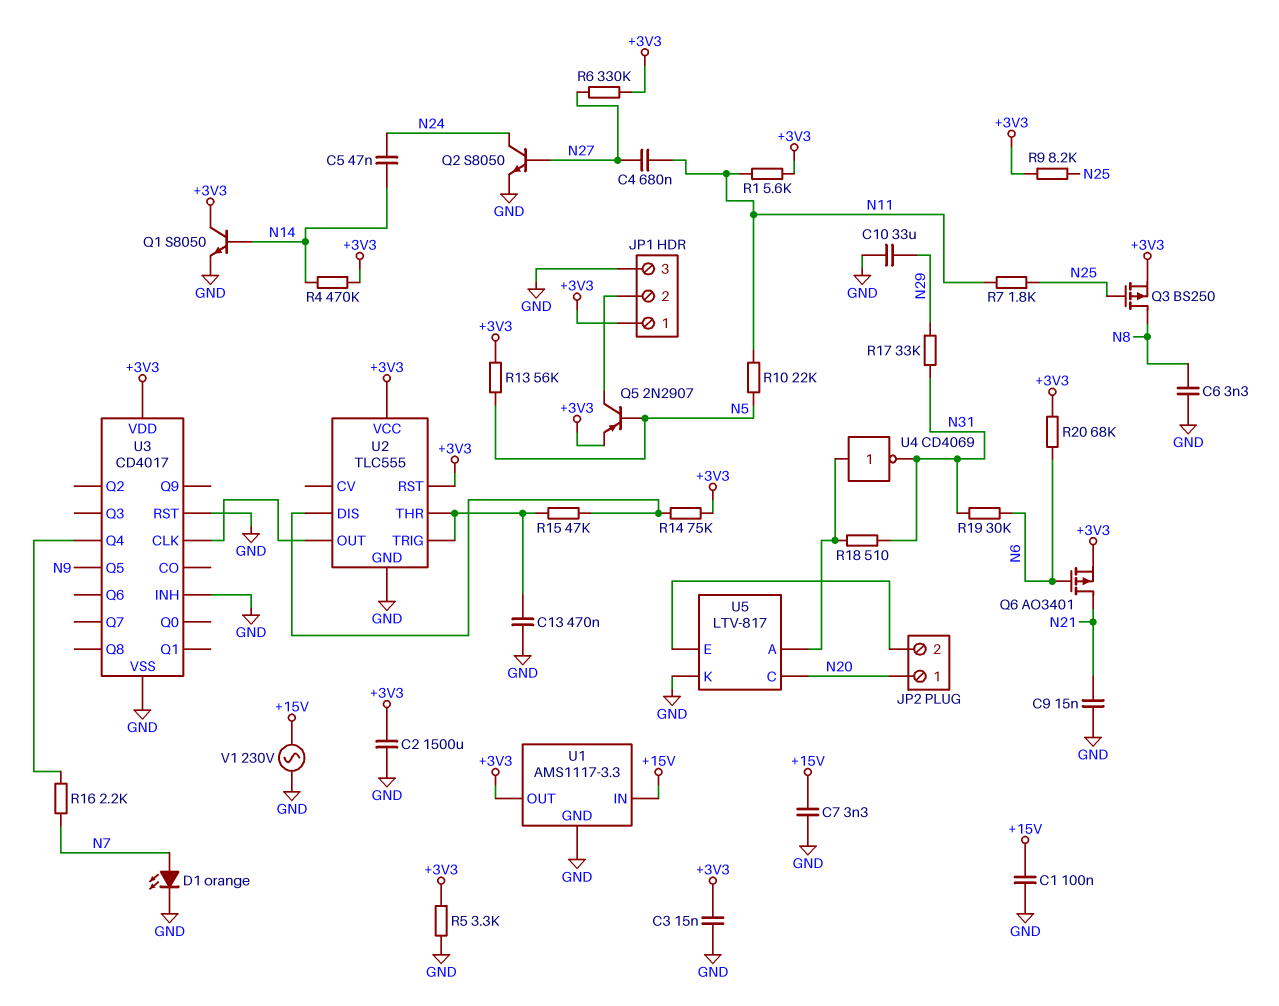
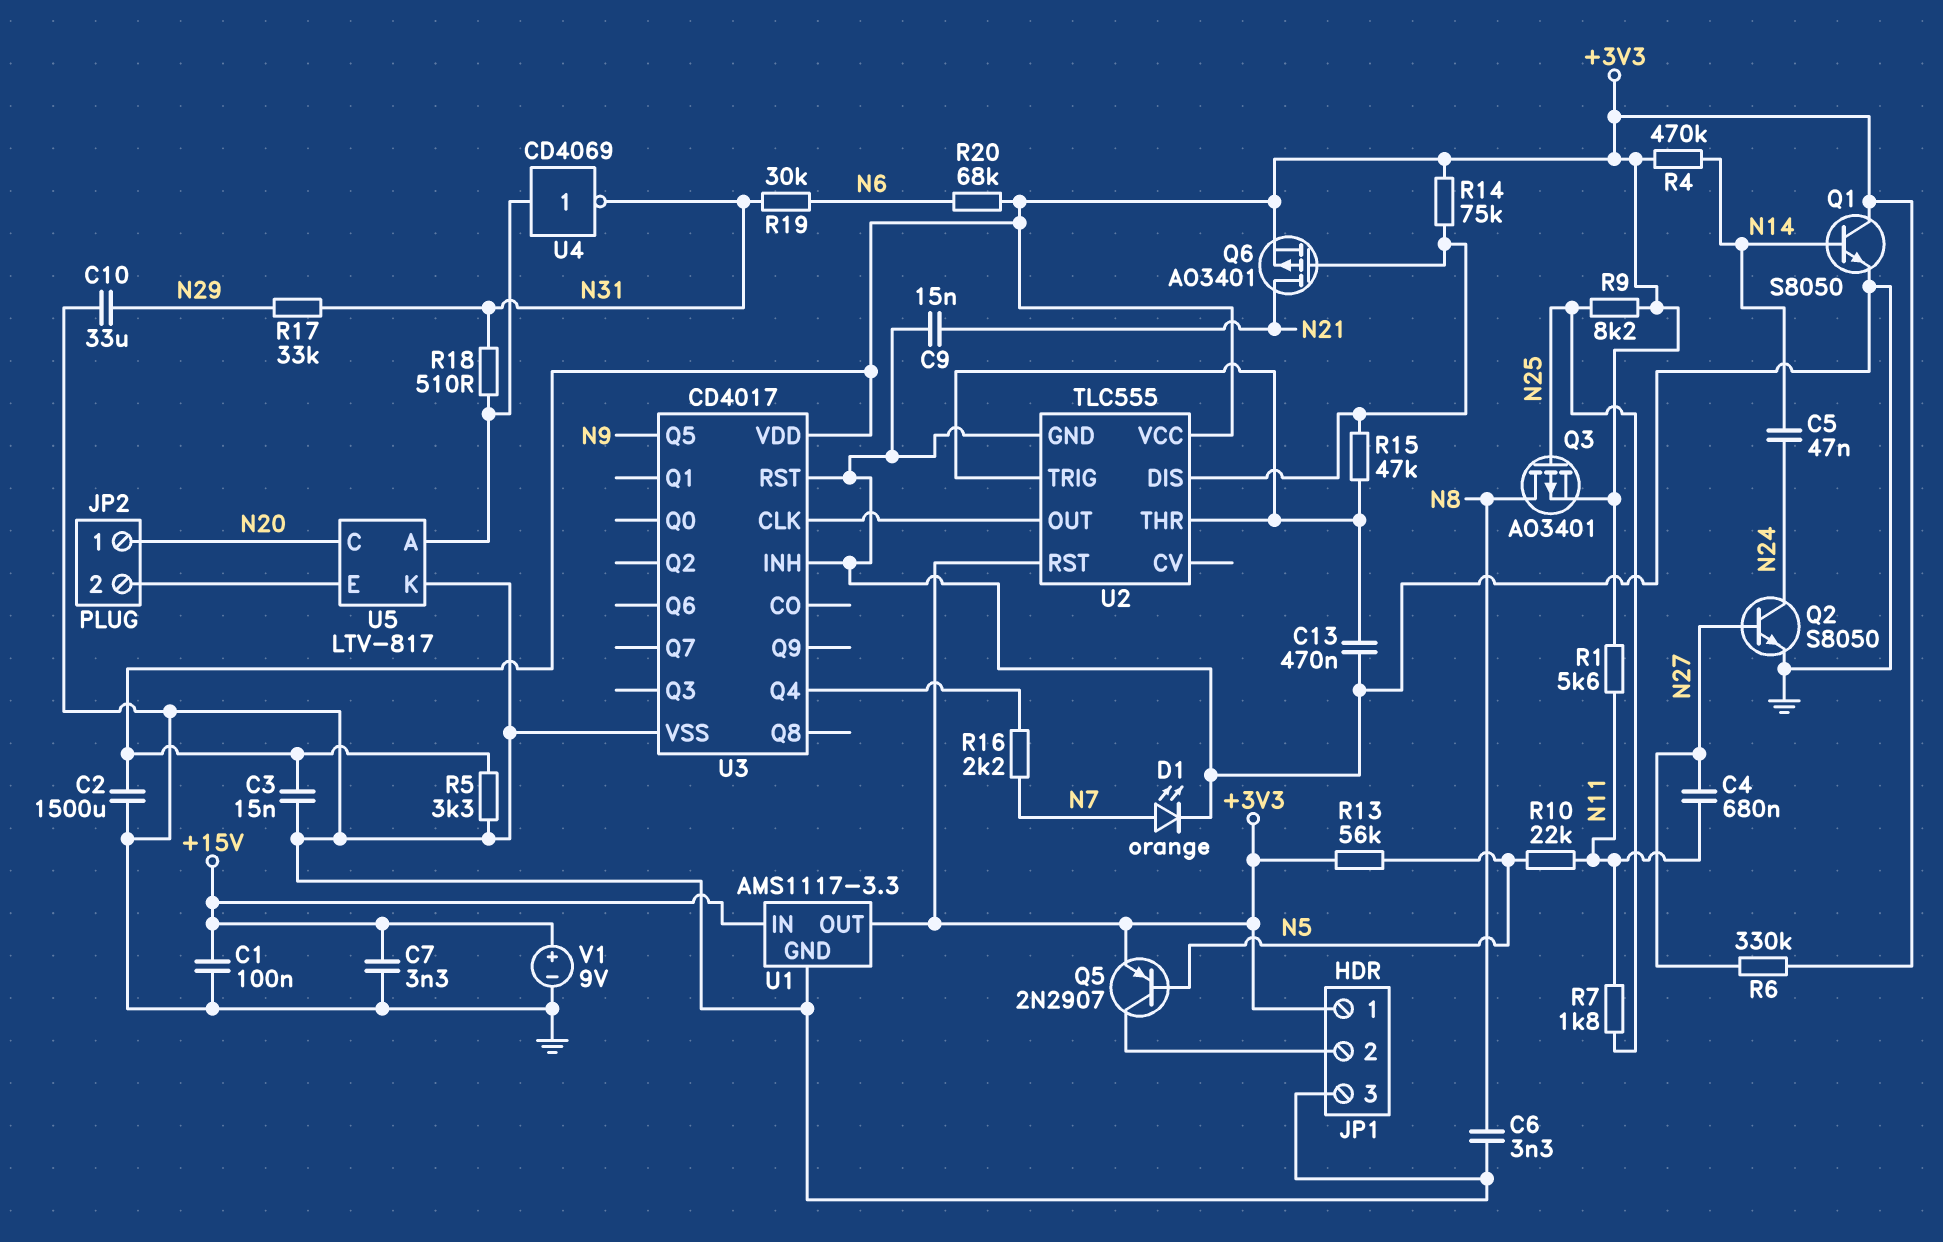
Q3: PMOS BS250 (G N25, D N8, S +3V3) -> PMOS AO3401 (G N25, D N8, S +3V3)
Q6: PMOS AO3401 (G N6, D N21, S +3V3) -> PMOS AO3401 (G U2/DIS, D N21, S +3V3)
V1: AC 230V (+15V, GND) -> 9V (plus +15V, minus GND)

